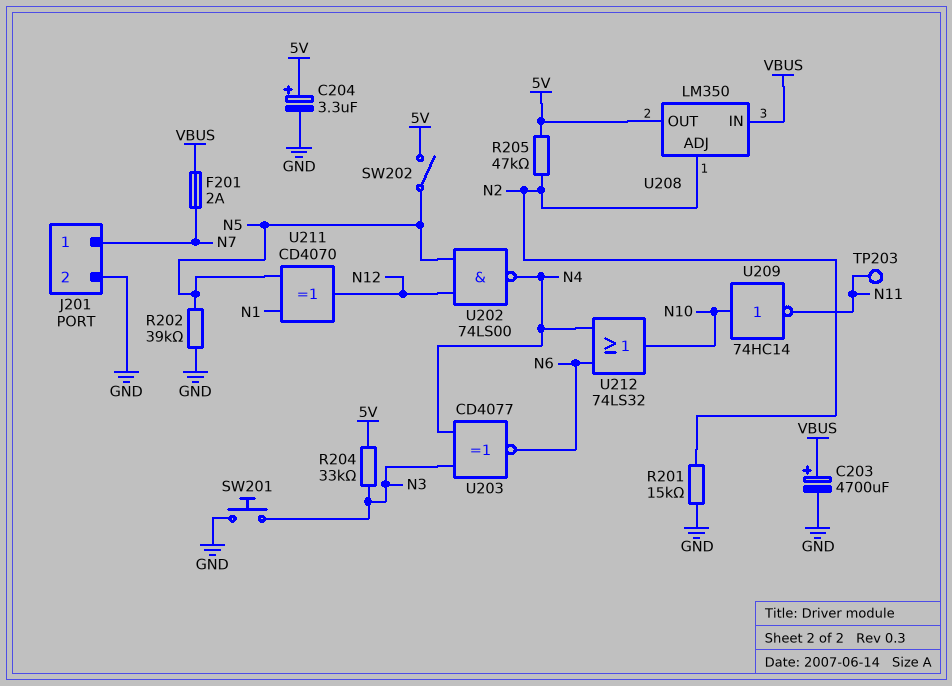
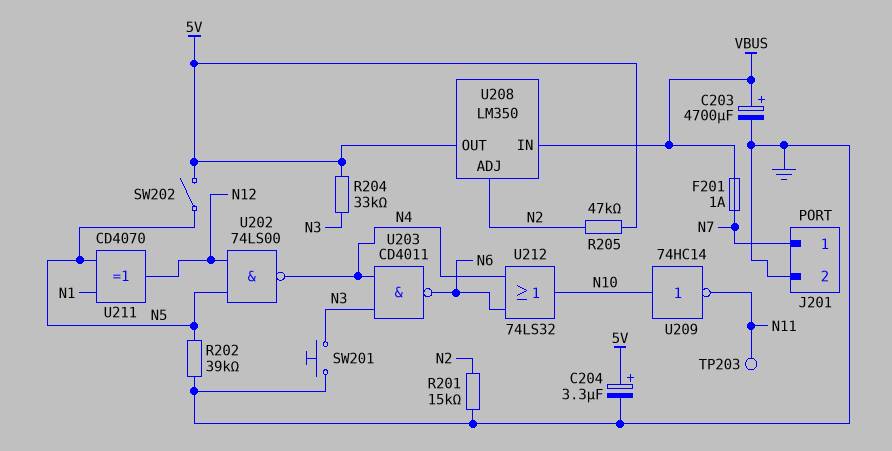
F201: 2A (N7, VBUS) -> 1A (N7, VBUS)
U203: XNOR CD4077 (in N3, in N4, out N6) -> NAND CD4011 (in N3, in N4, out N6)

